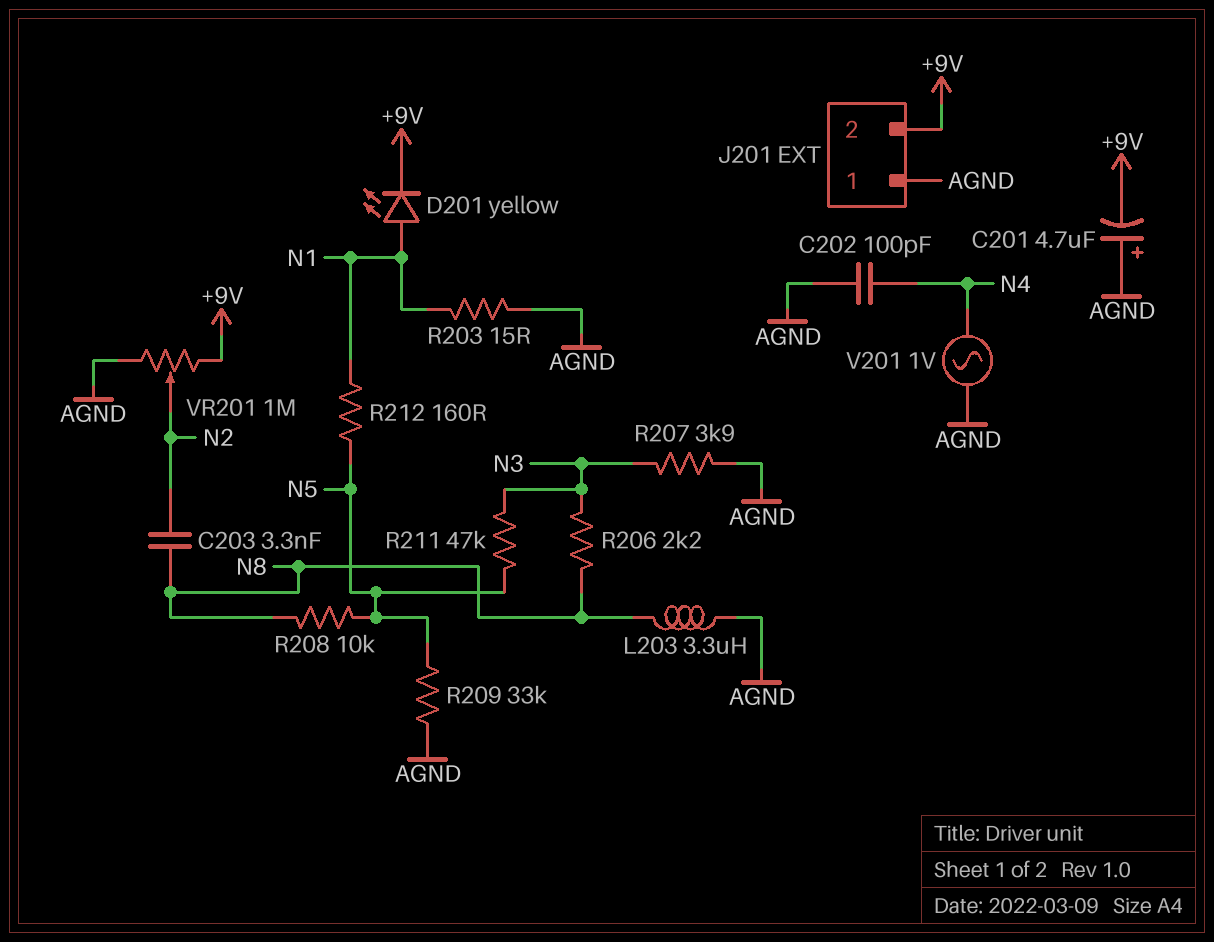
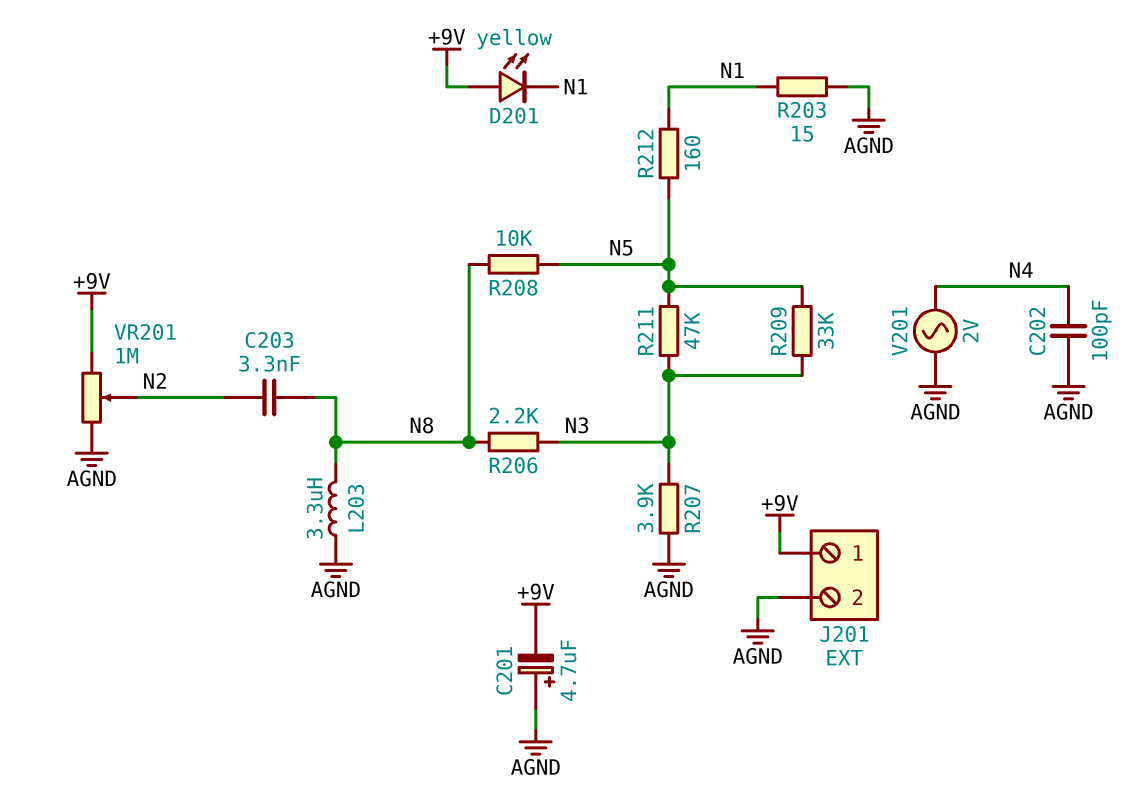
D201: LED yellow (A N1, K +9V) -> LED yellow (A +9V, K N1)
J201 pin 1: AGND -> +9V
J201 pin 2: +9V -> AGND
R209: 33k (AGND, N5) -> 33k (N3, N5)
V201: AC 1V (AGND, N4) -> AC 2V (AGND, N4)

